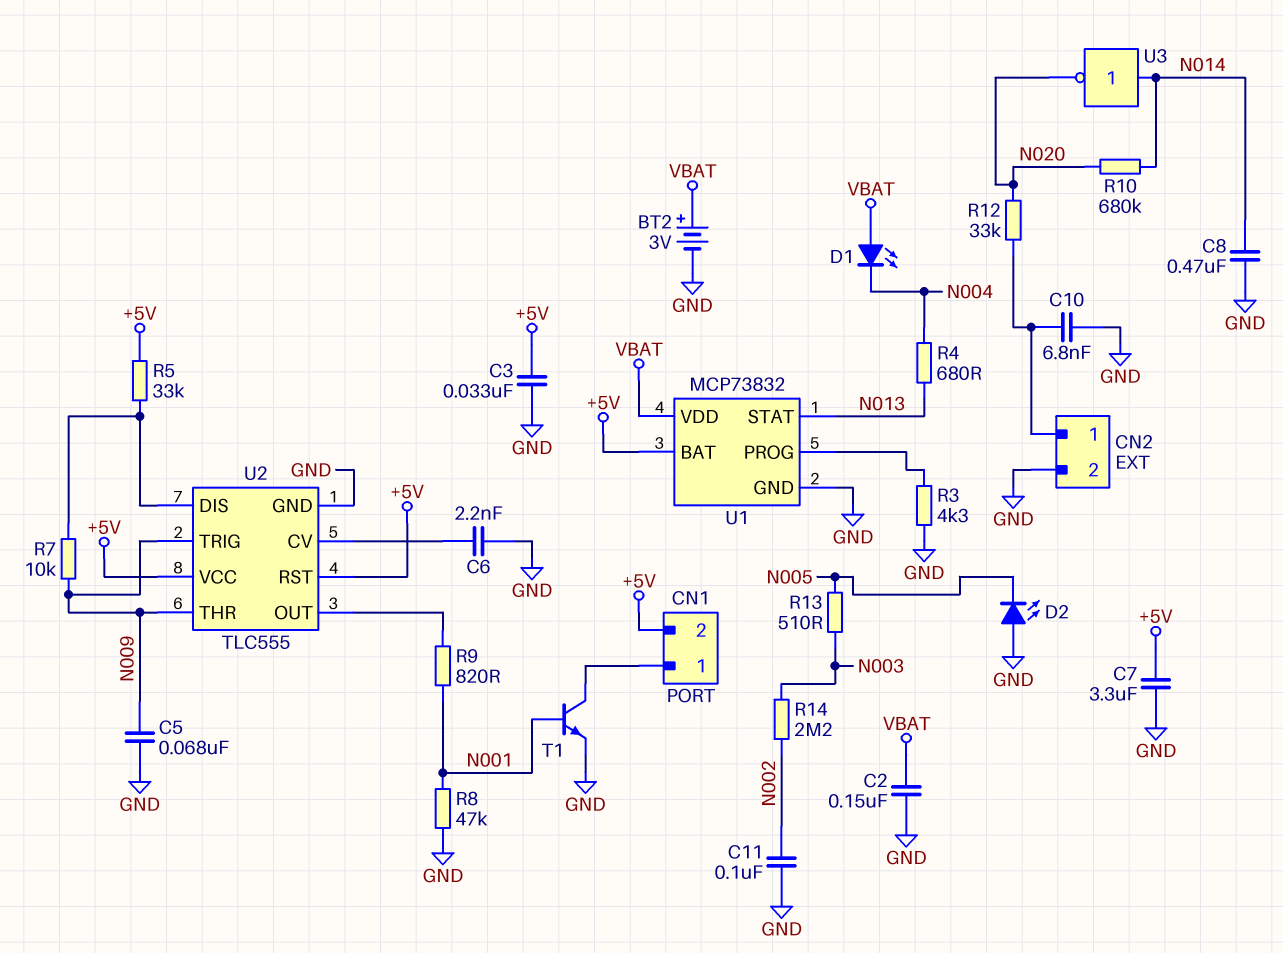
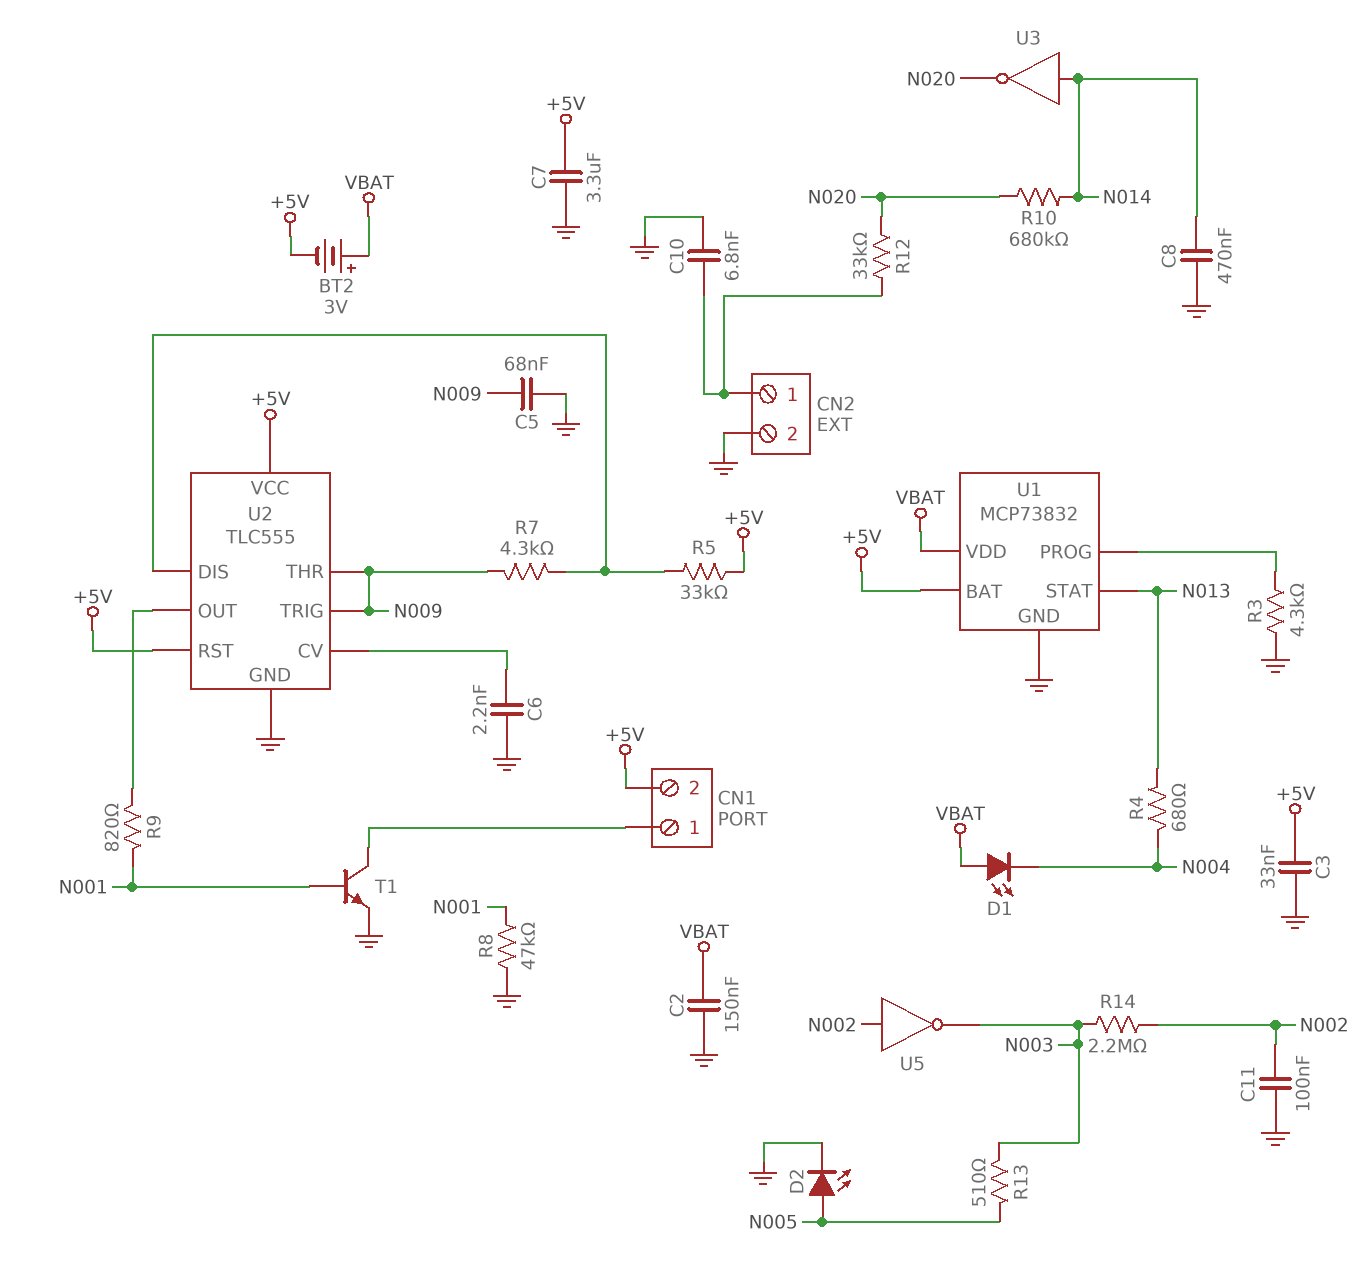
BT2: 3V (plus VBAT, minus GND) -> 3V (plus VBAT, minus +5V)
D2: LED (A GND, K N005) -> LED (A N005, K GND)
R7: 10k (N009, U2/DIS) -> 4.3k (N009, U2/DIS)
U5: none -> NOT (in N002, out N003)

